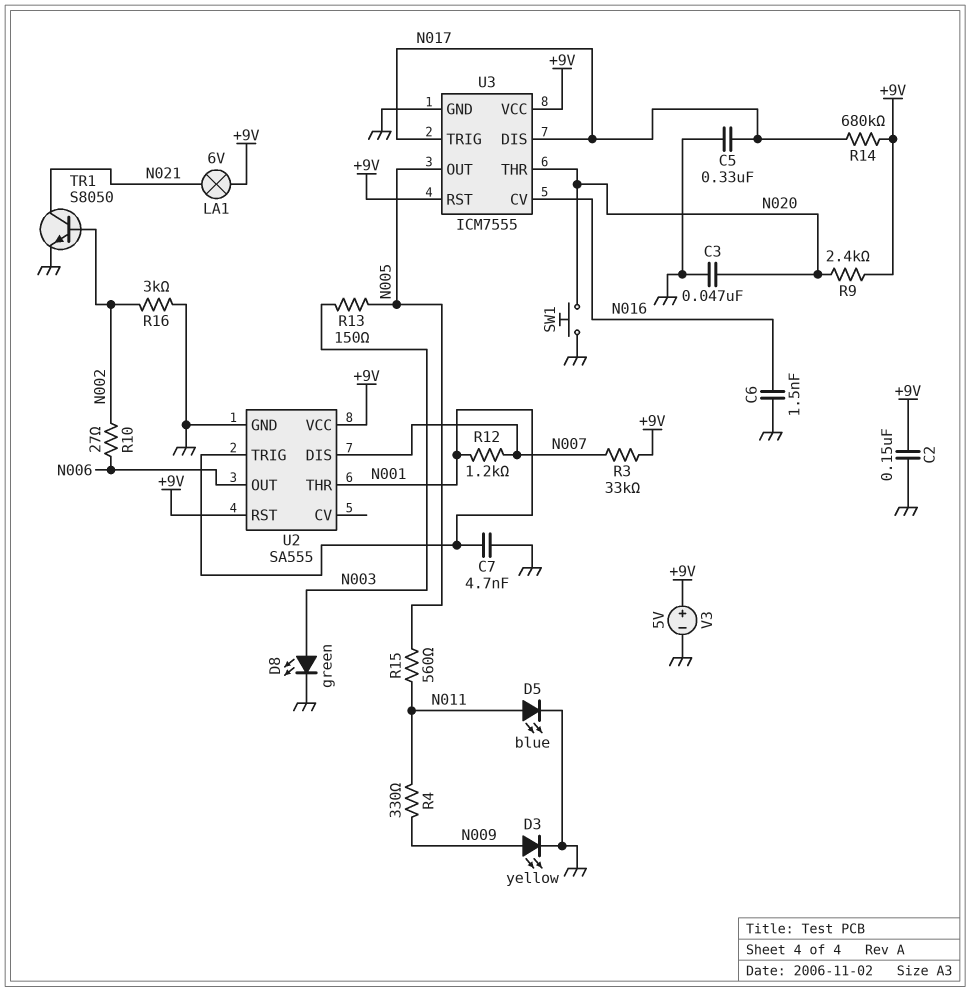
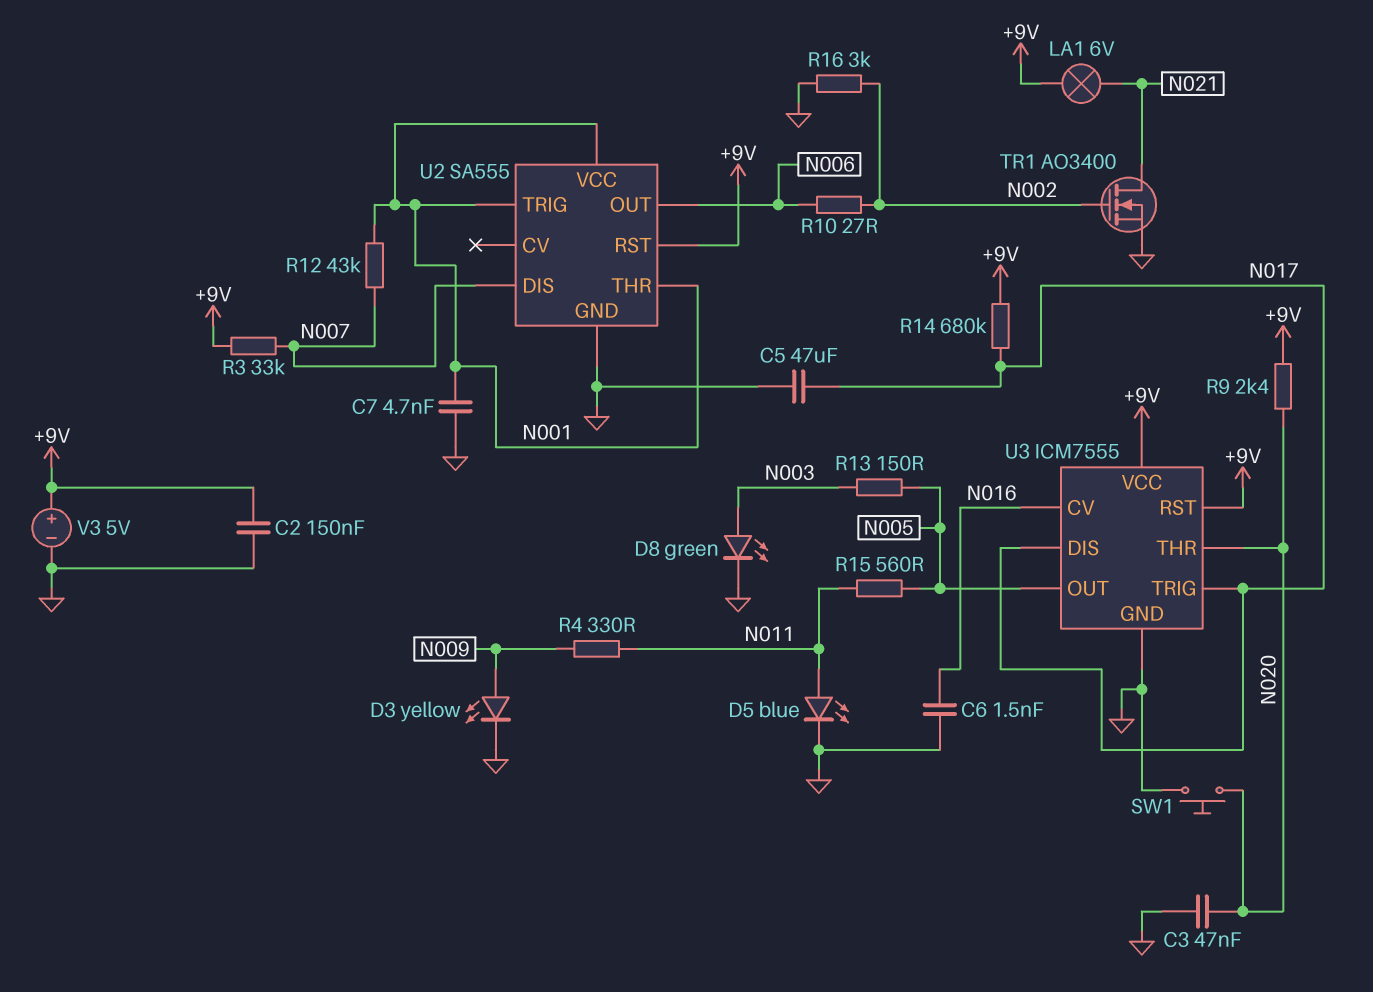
C5: 330nF (GND, N017) -> 47uF (GND, N017)
R12: 1.2k (N001, N007) -> 43k (N001, N007)
TR1: NPN S8050 (B N002, C N021, E GND) -> NMOS AO3400 (G N002, D N021, S GND)
U2 pin VCC: +9V -> N001

